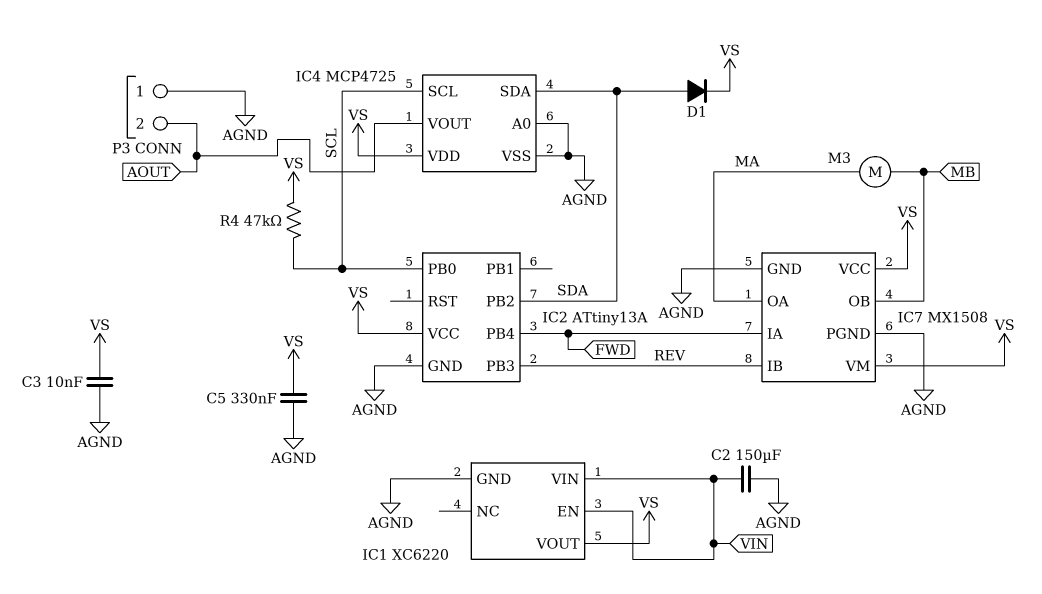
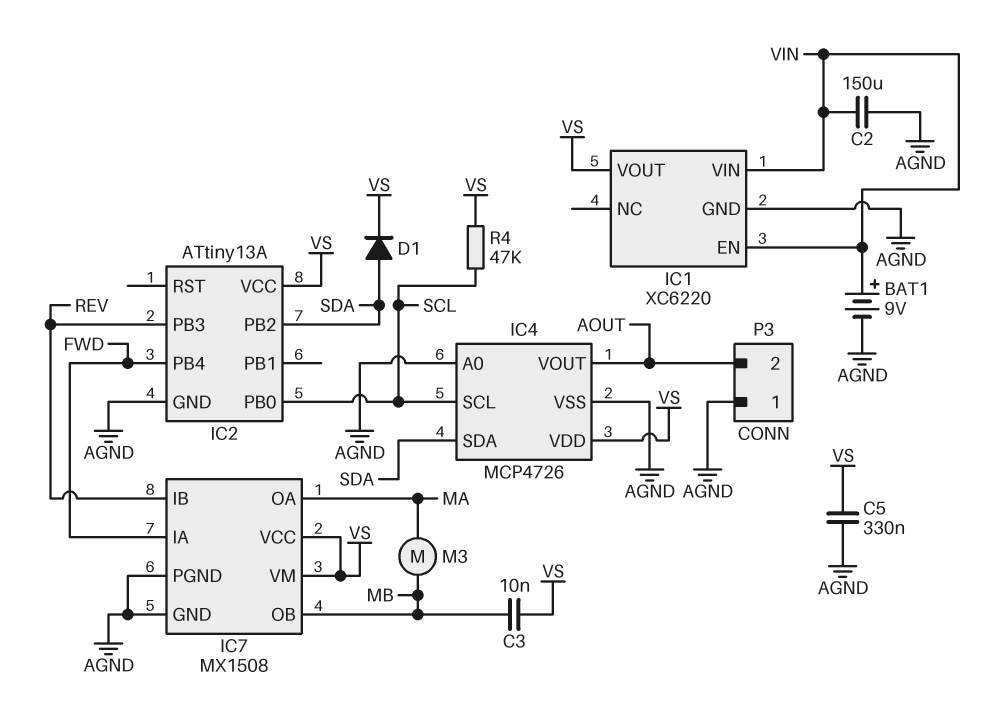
BAT1: none -> 9V (plus VIN, minus AGND)
C3: 10nF (AGND, VS) -> 10nF (MB, VS)
IC4: MCP4725 -> MCP4726

